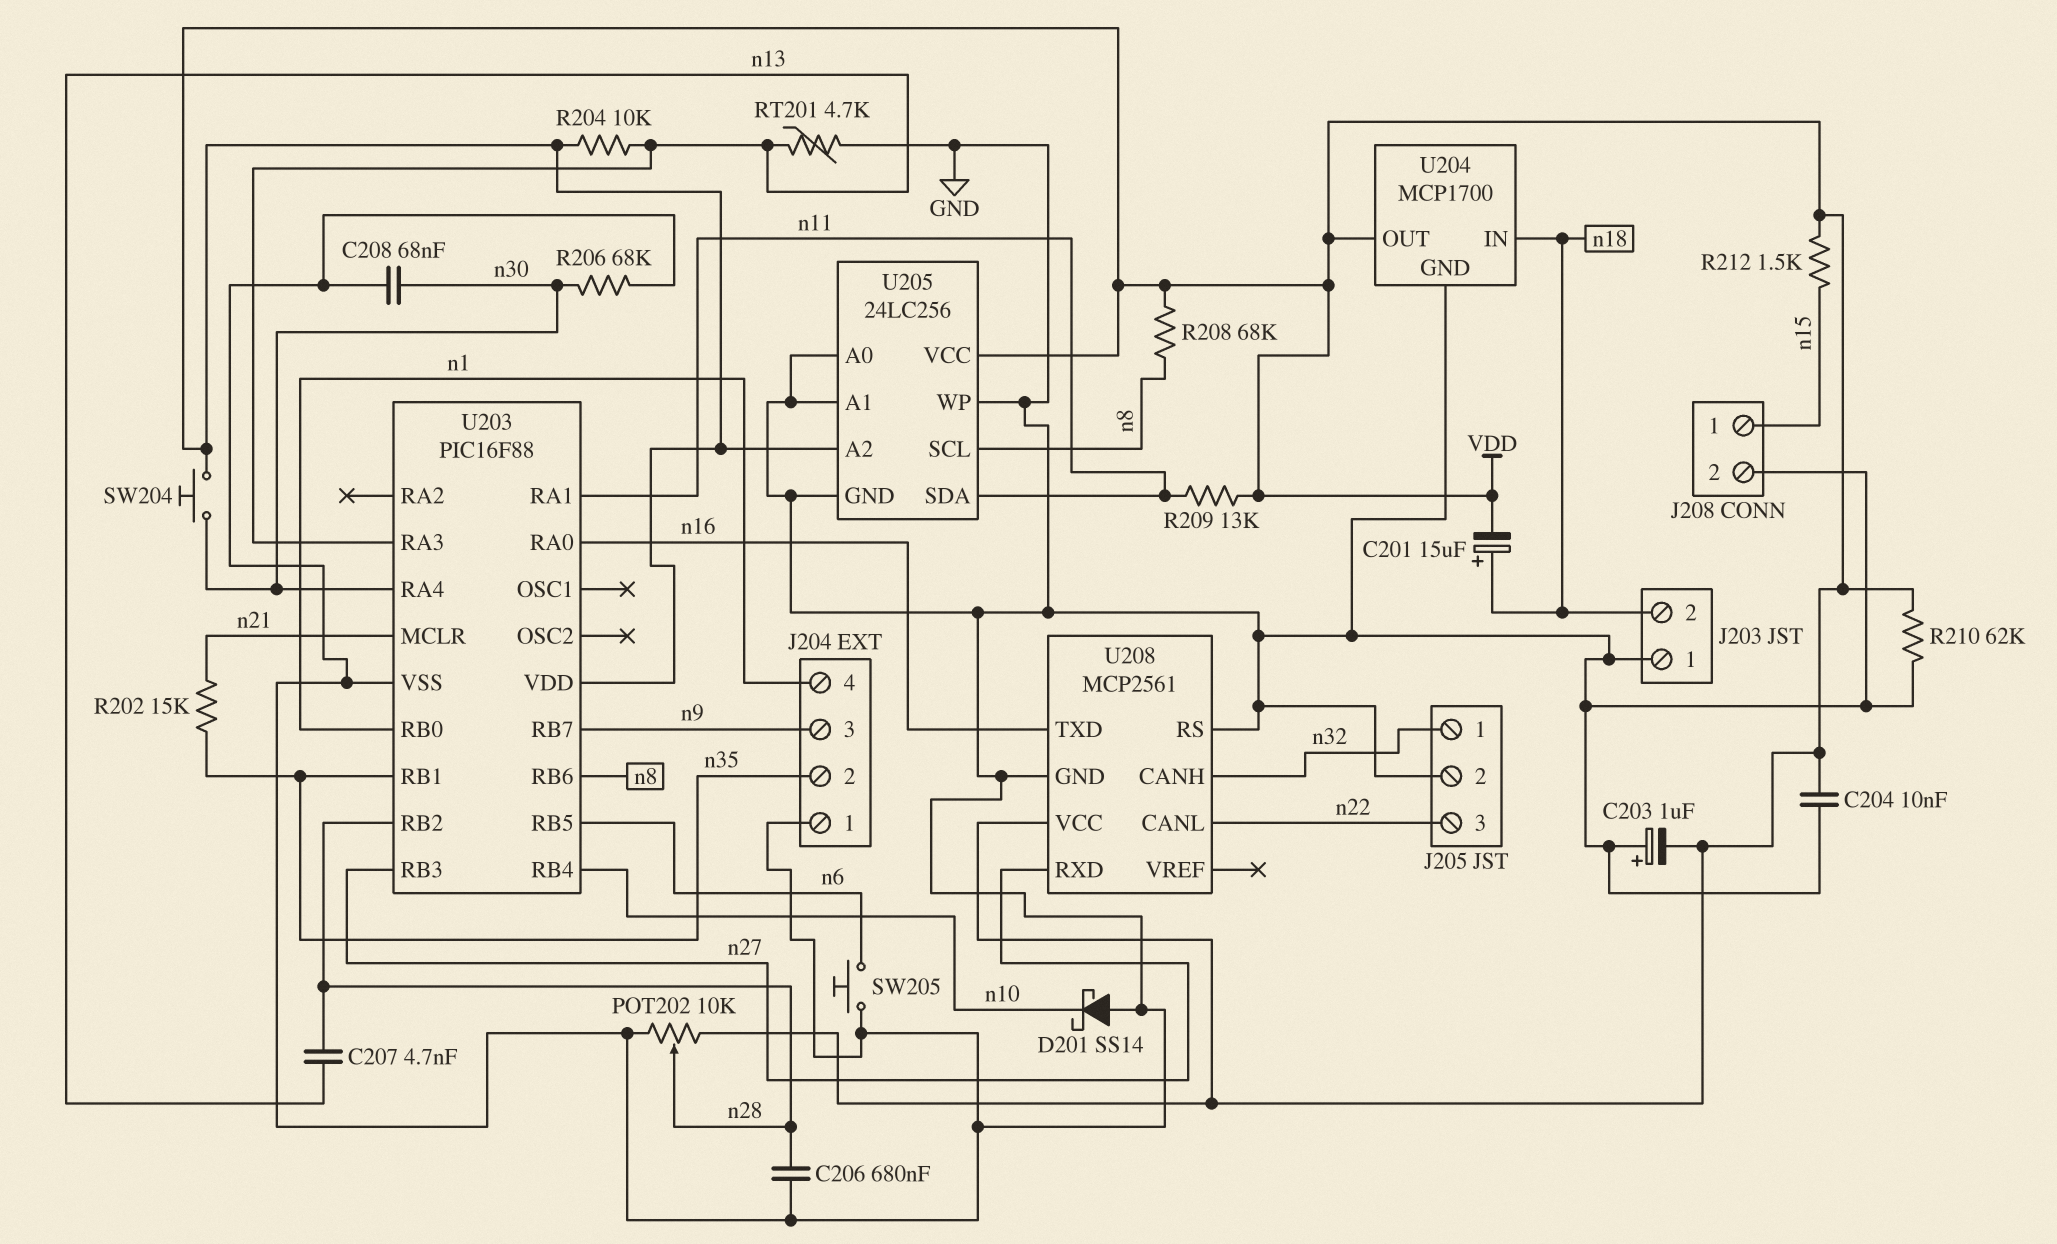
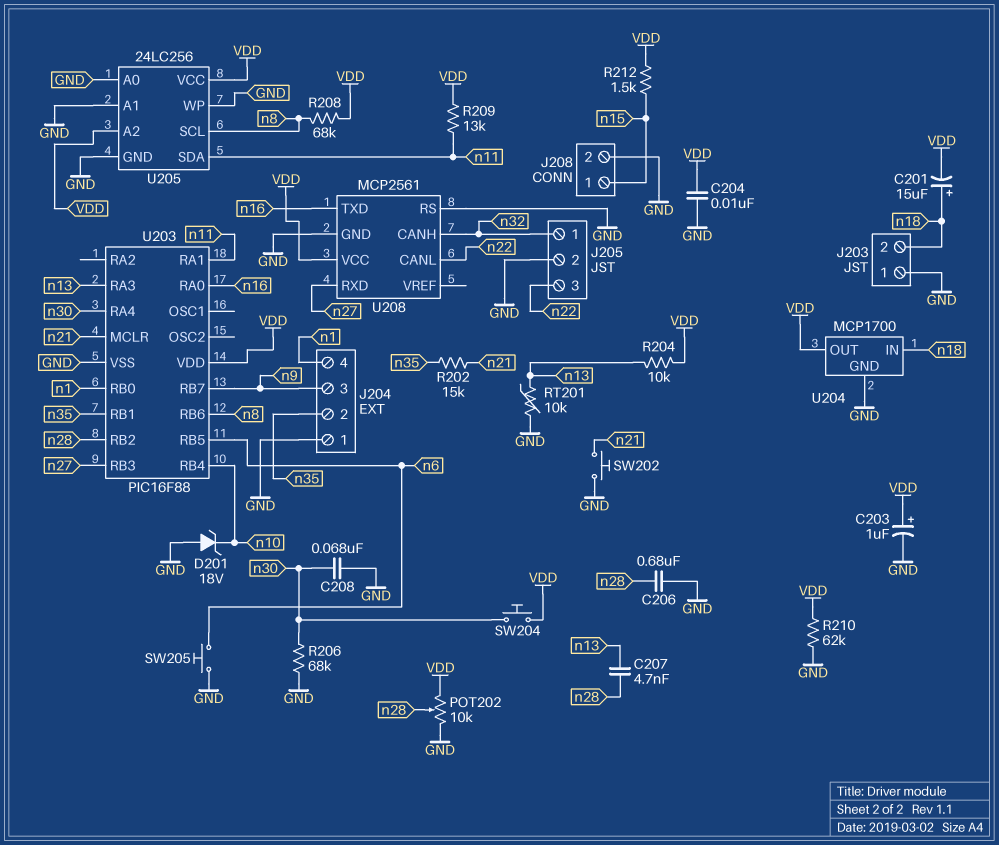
C203: 1uF (plus GND, minus VDD) -> 1uF (plus VDD, minus GND)
D201: schottky SS14 (A GND, K n10) -> zener 18V (A GND, K n10)
RT201: 4.7k (GND, n13) -> 10k (GND, n13)
SW202: none -> button (GND, n21)

